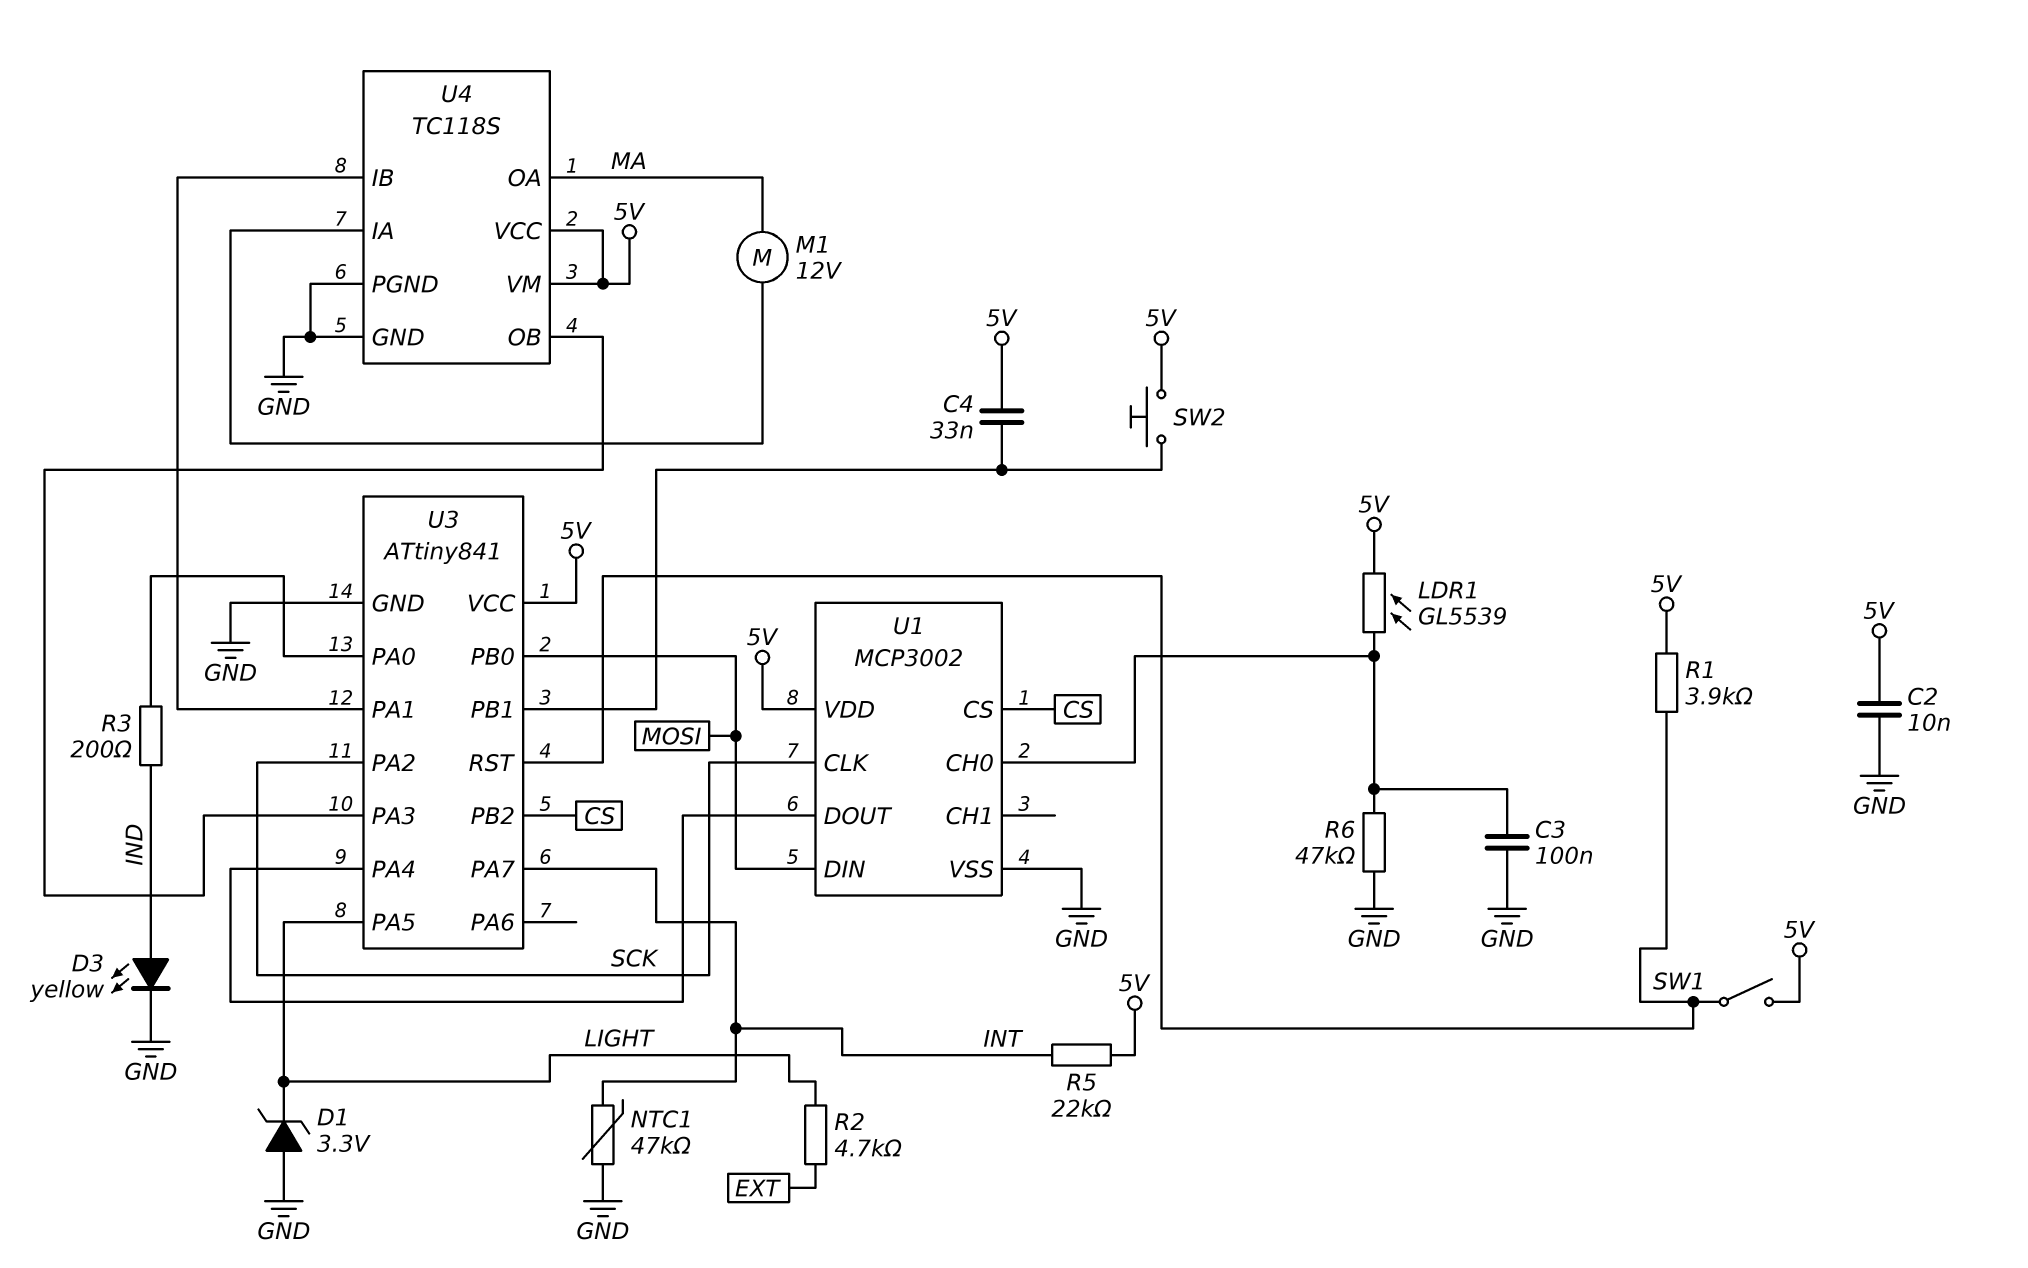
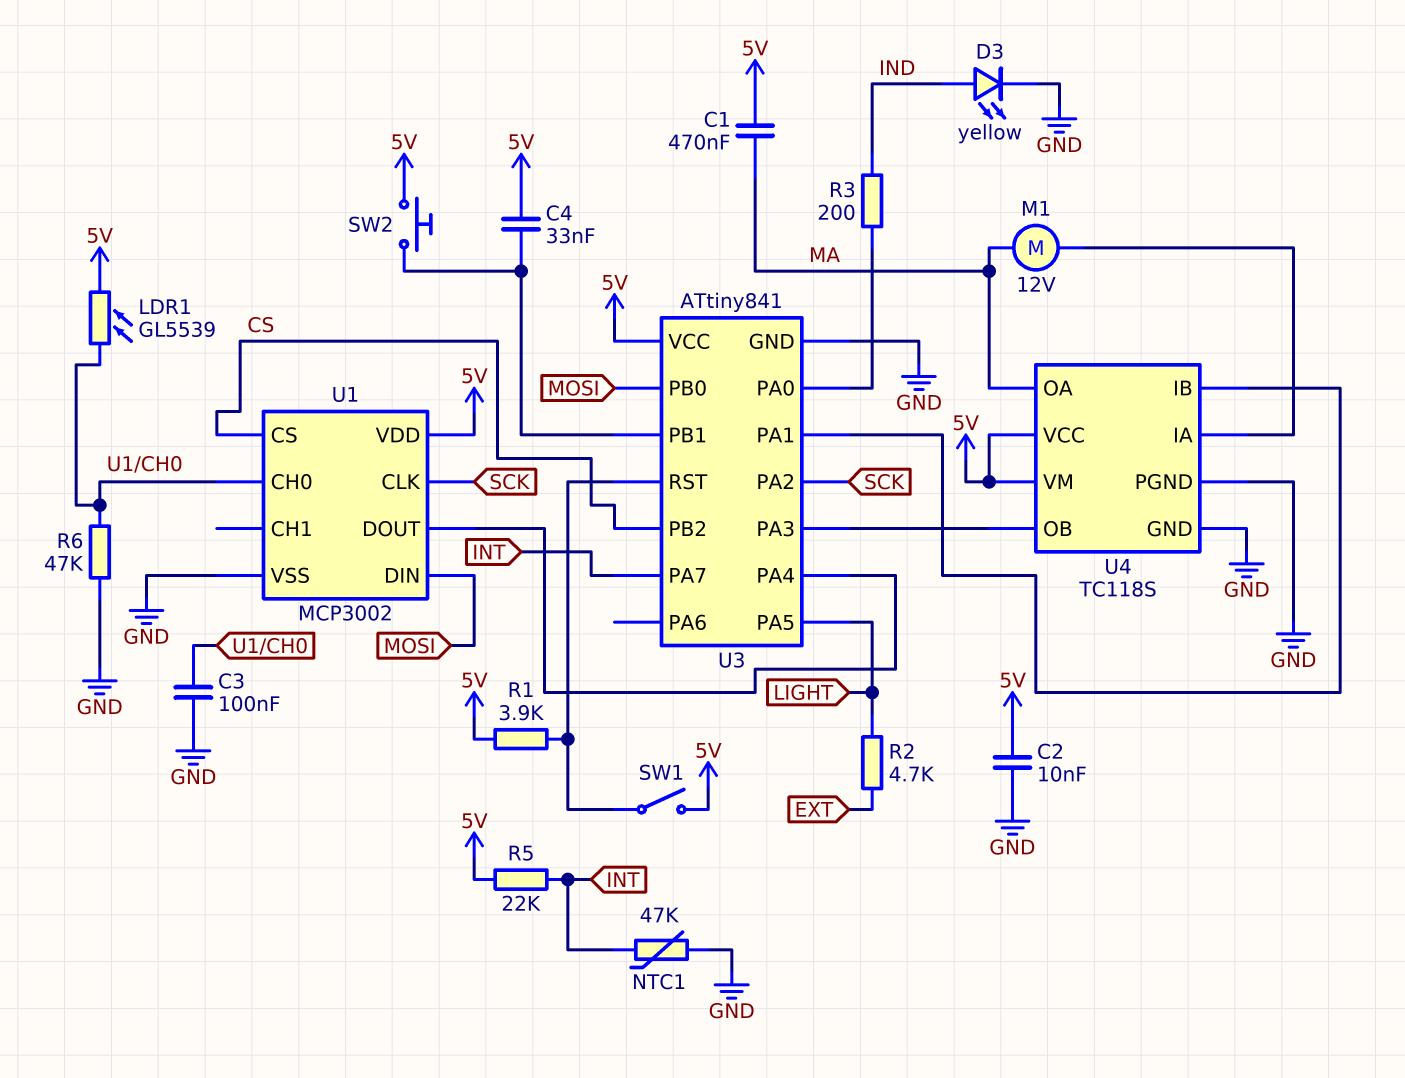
C1: none -> 470nF (5V, MA)
D1: zener 3.3V (A GND, K LIGHT) -> none

